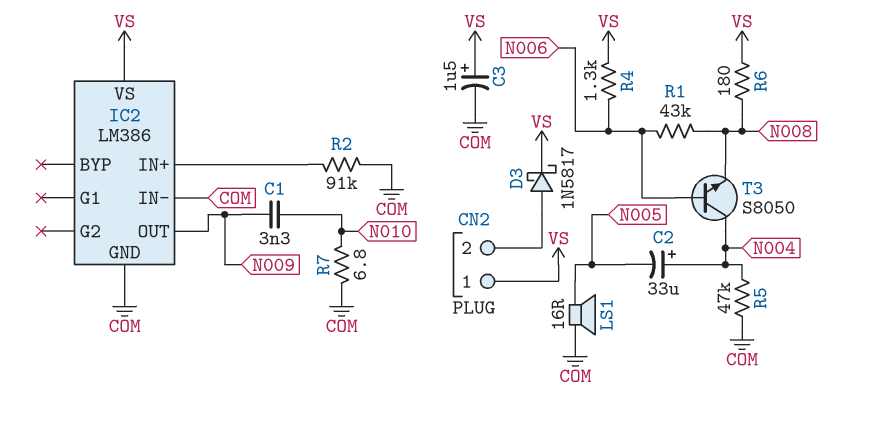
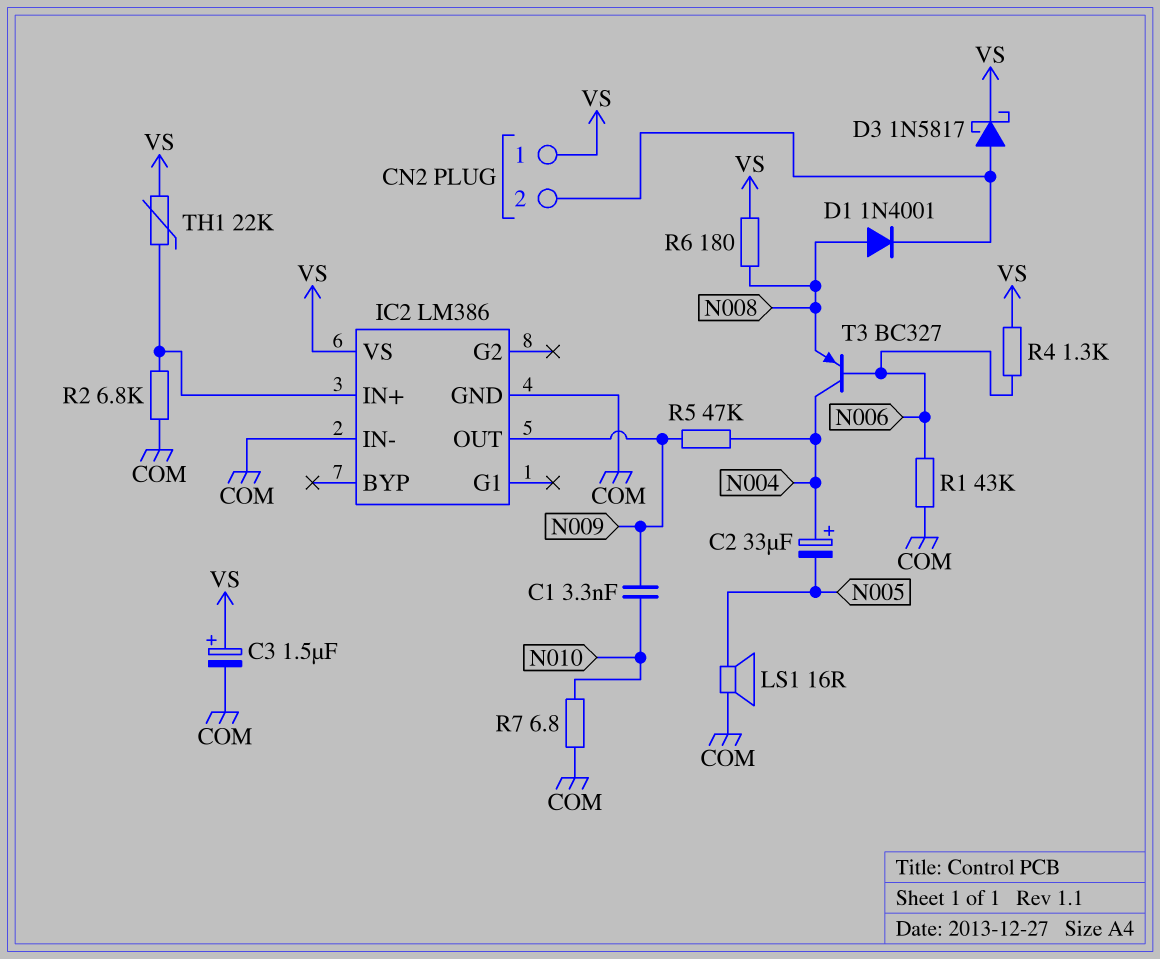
D1: none -> diode 1N4001 (A N008, K CN2/2)
R1: 43k (N006, N008) -> 43k (COM, N006)
R2: 91k (COM, IC2/IN+) -> 6.8k (COM, IC2/IN+)
R5: 47k (COM, N004) -> 47k (N004, N009)
T3: NPN S8050 (B N006, C N004, E N008) -> PNP BC327 (B N006, C N004, E N008)
TH1: none -> 22k (IC2/IN+, VS)

